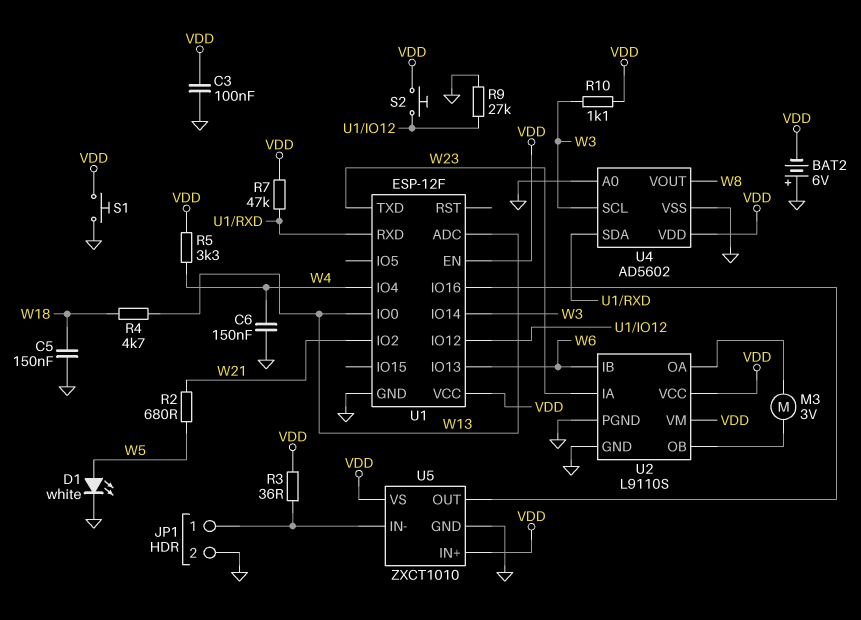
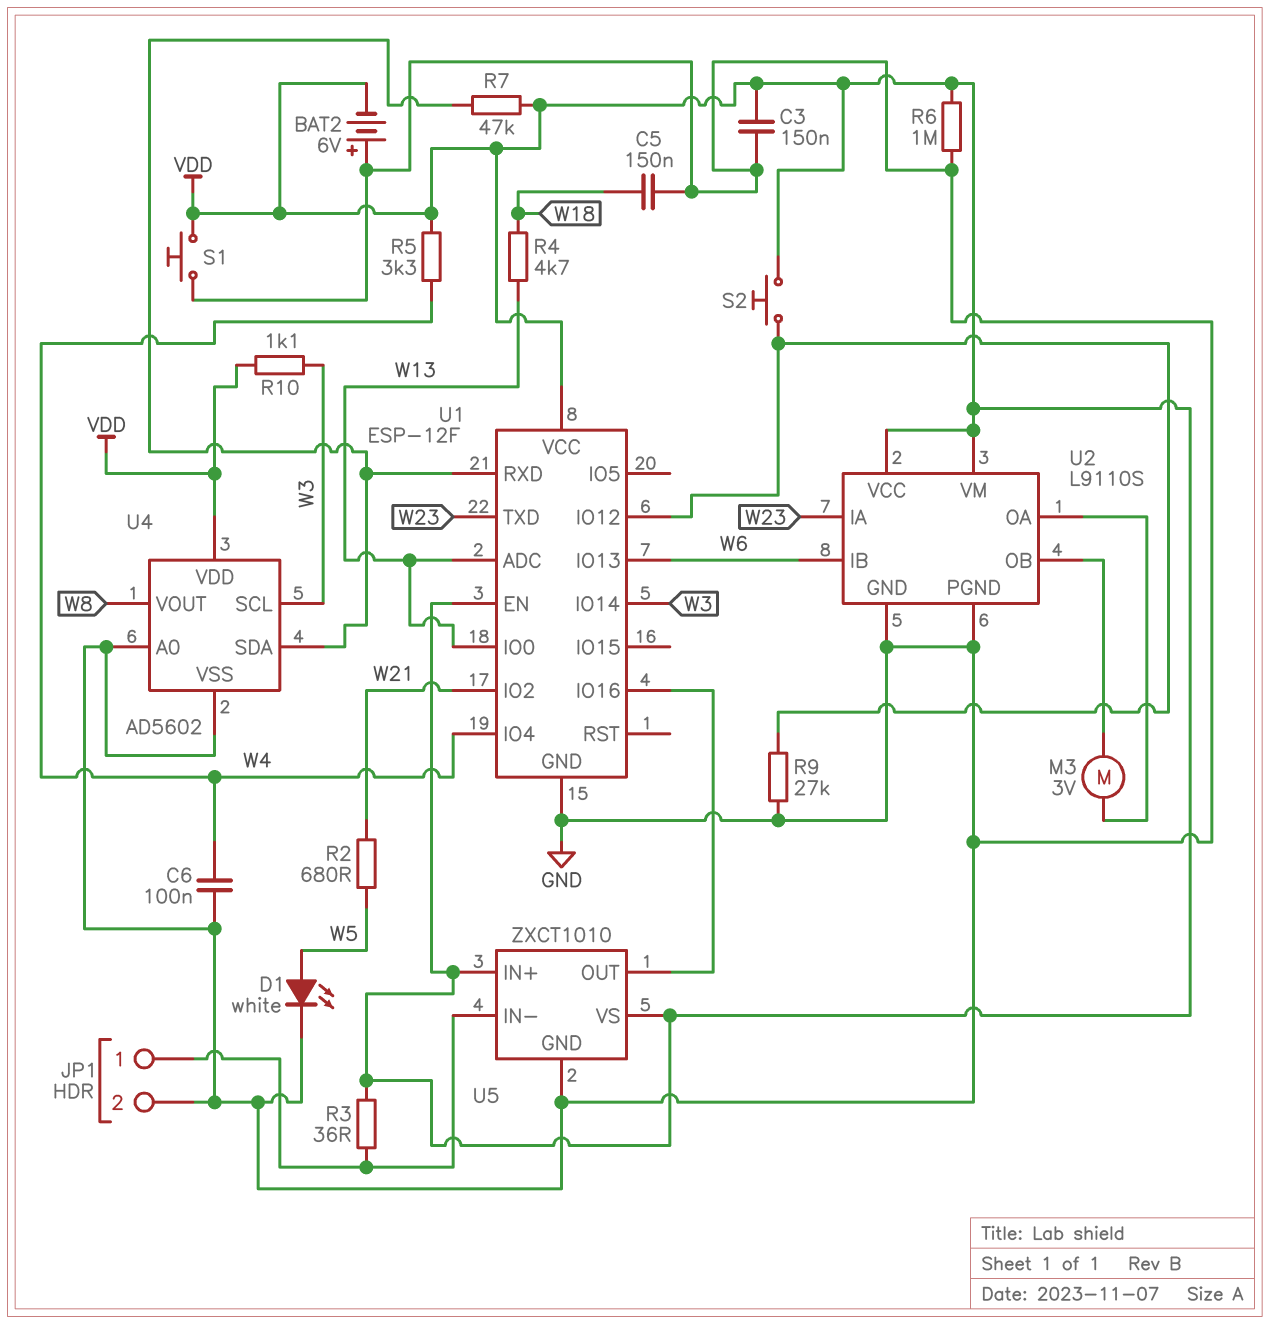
C3: 100nF (GND, VDD) -> 150nF (GND, VDD)
C6: 150nF (GND, W4) -> 100nF (GND, W4)
R6: none -> 1M (GND, VDD)

